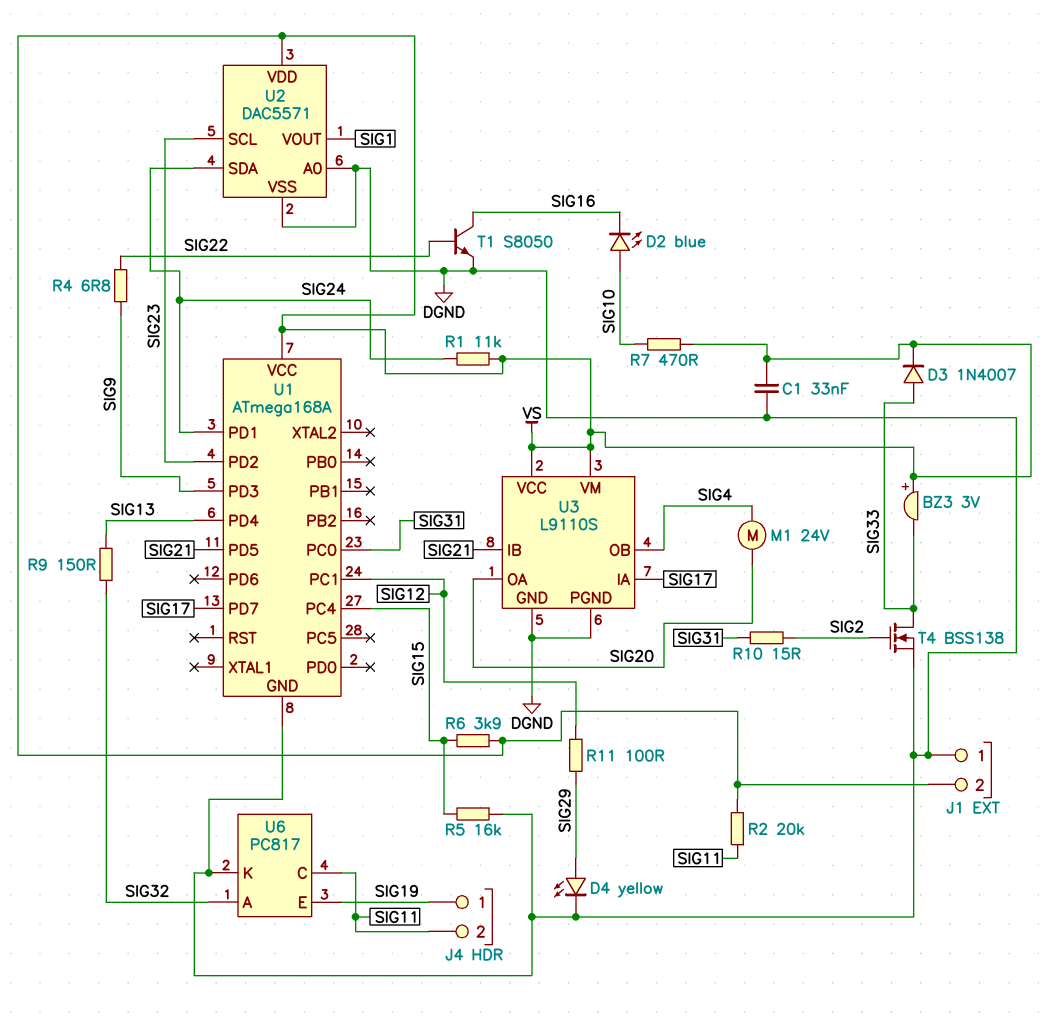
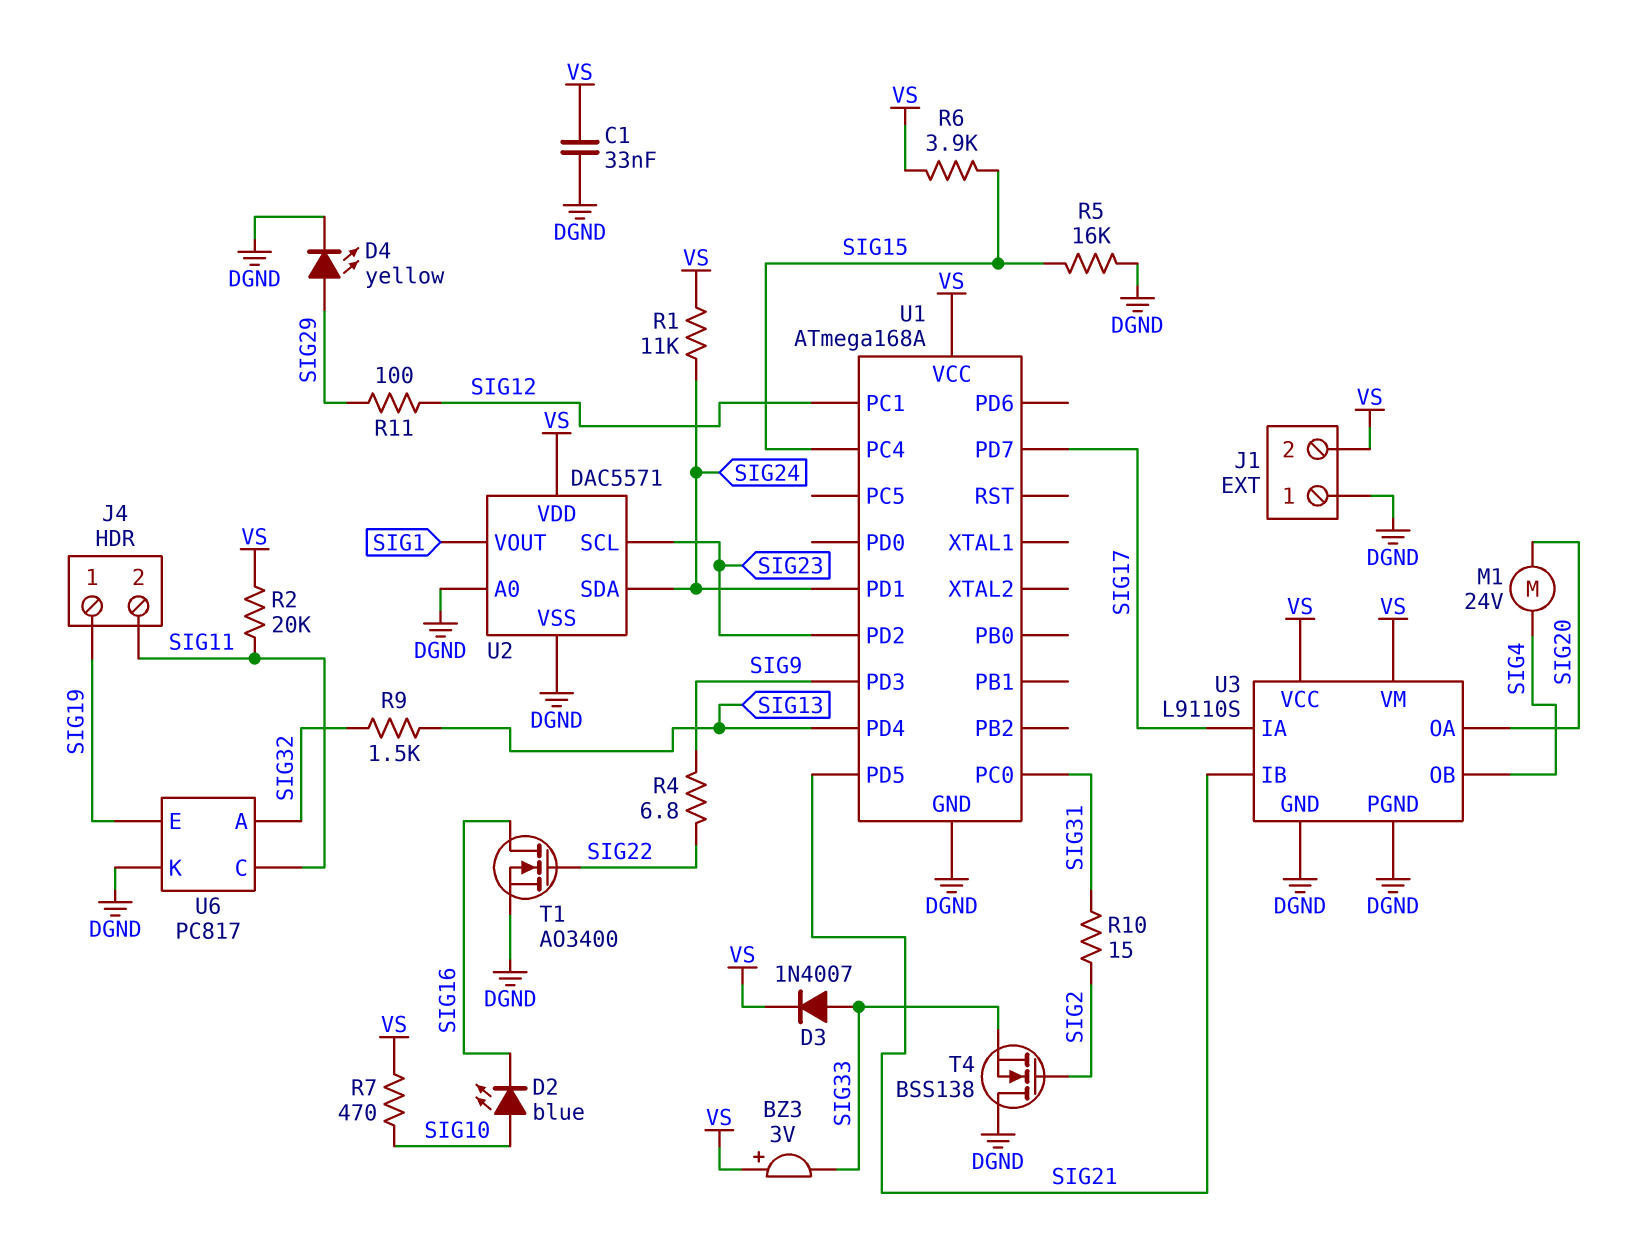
R9: 150 (SIG13, SIG32) -> 1.5k (SIG13, SIG32)
T1: NPN S8050 (B SIG22, C SIG16, E DGND) -> NMOS AO3400 (G SIG22, D SIG16, S DGND)
T4: NMOS BSS138 (G SIG2, D SIG33, S DGND) -> NMOS BSS138 (G SIG2, D DGND, S SIG33)

